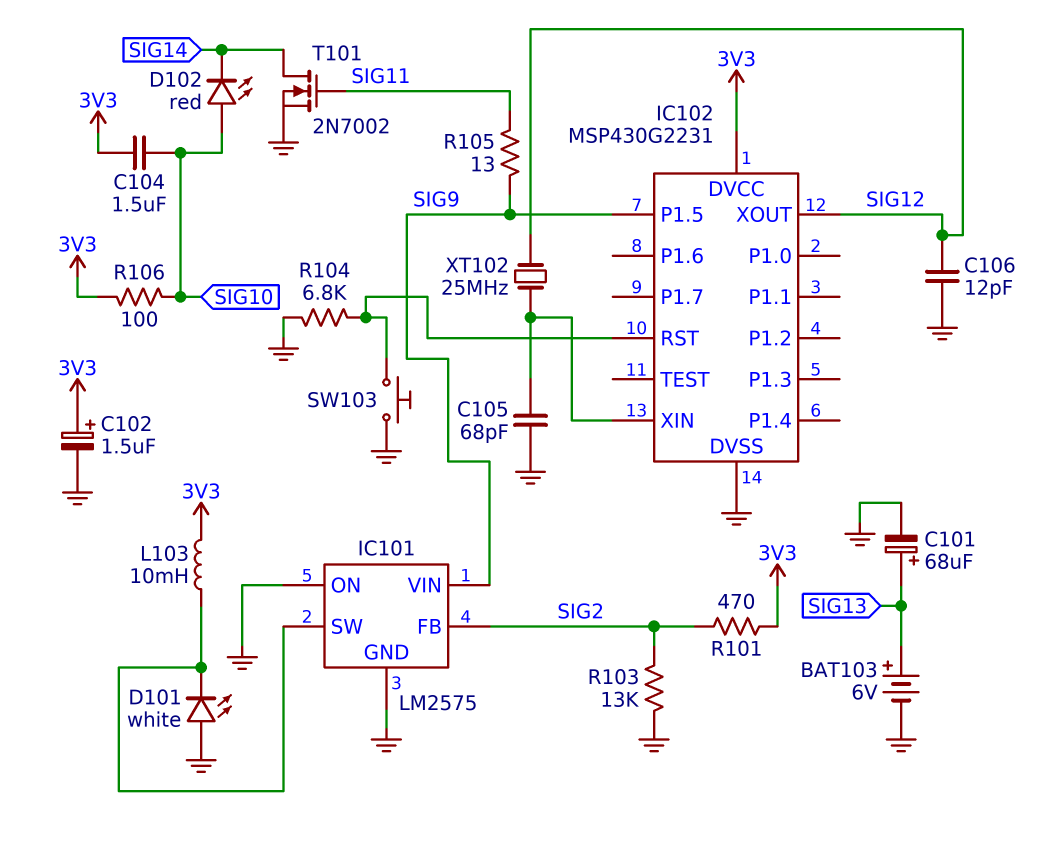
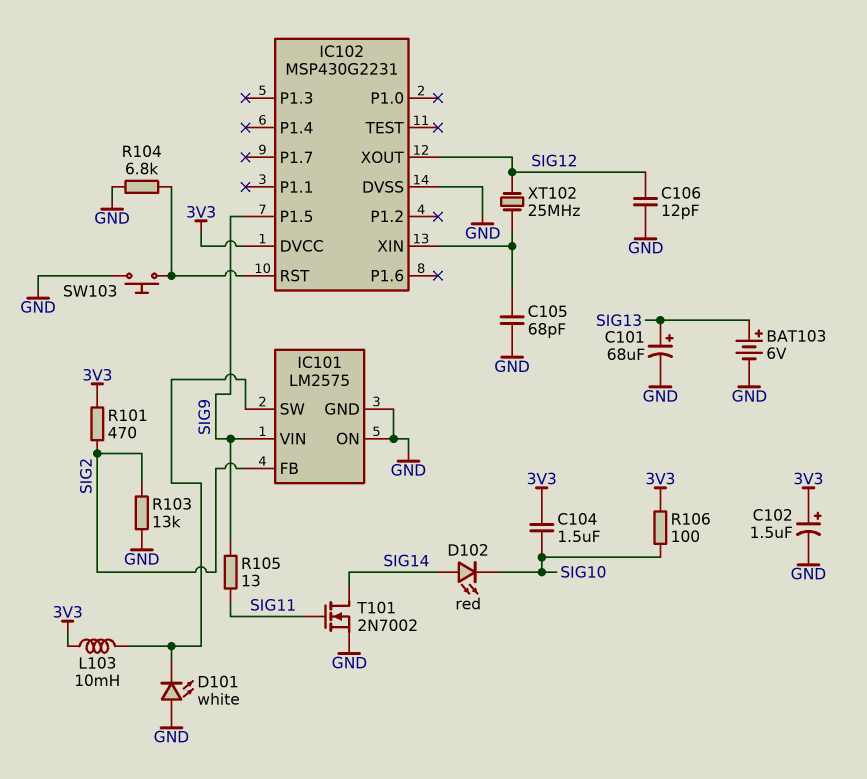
D102: LED red (A SIG10, K SIG14) -> LED red (A SIG14, K SIG10)

